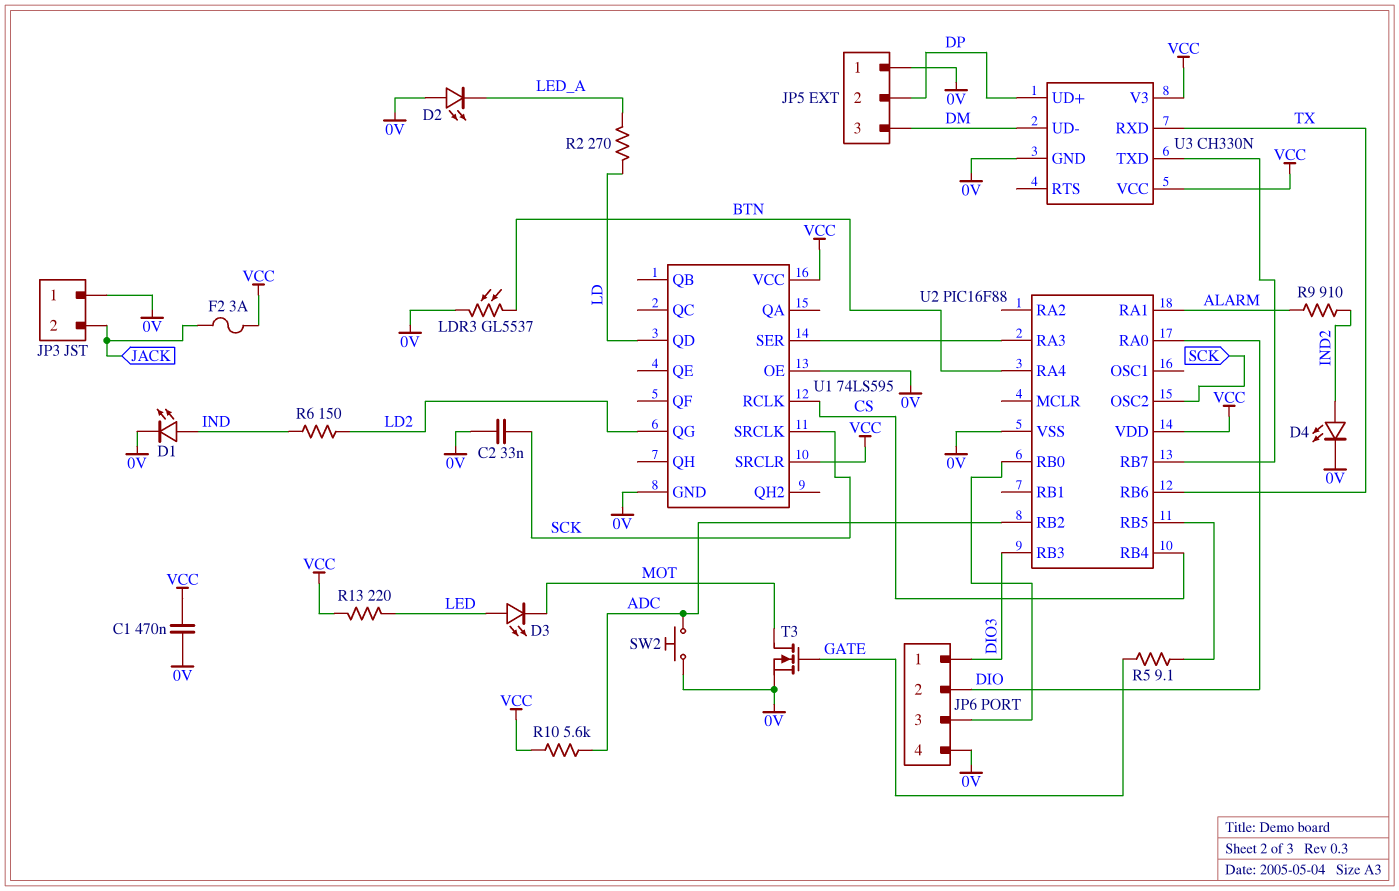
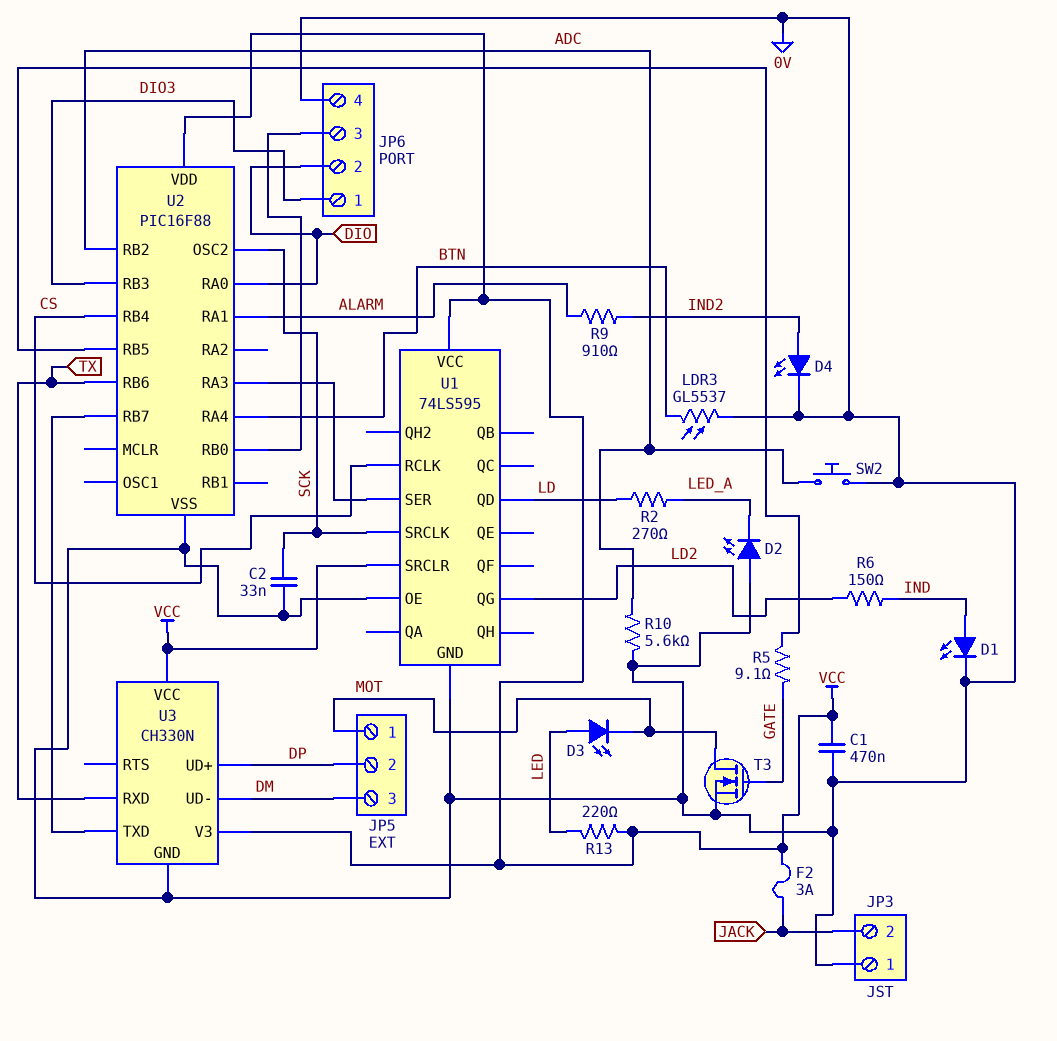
JP5 pin 1: 0V -> MOT
R10: 5.6k (ADC, VCC) -> 5.6k (0V, ADC)

